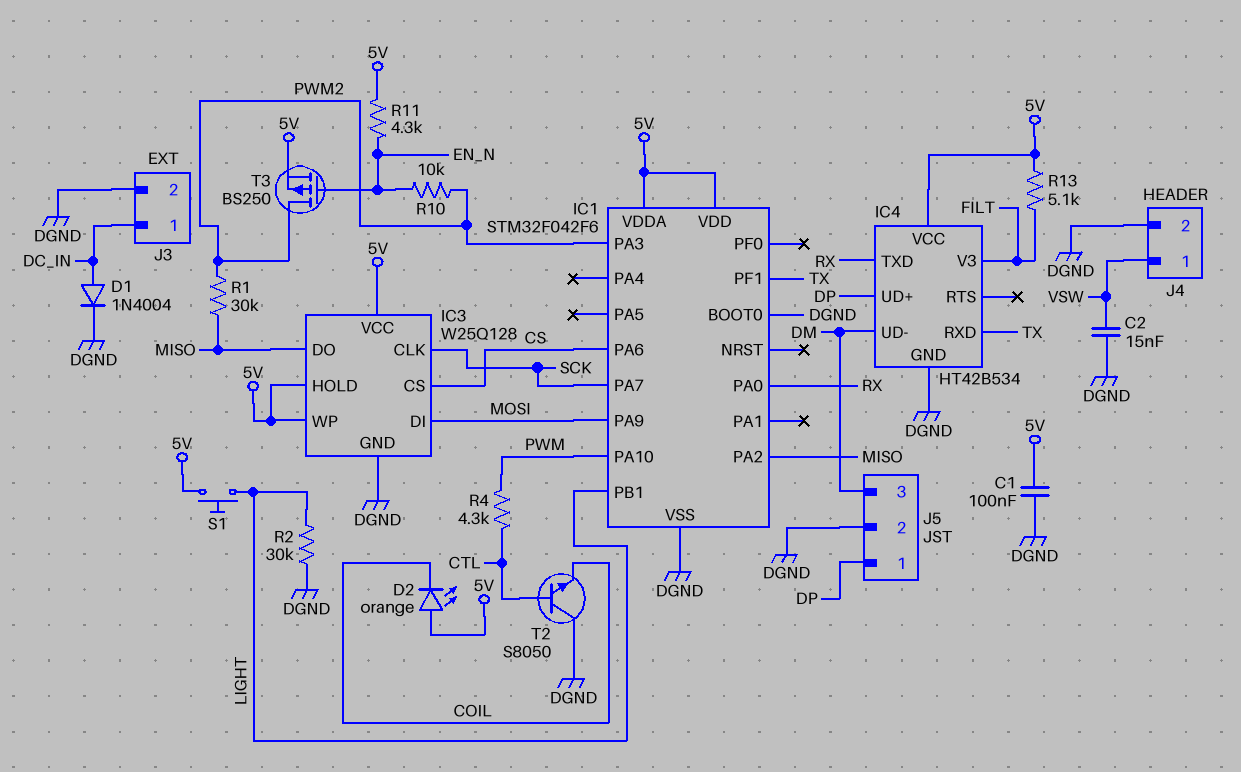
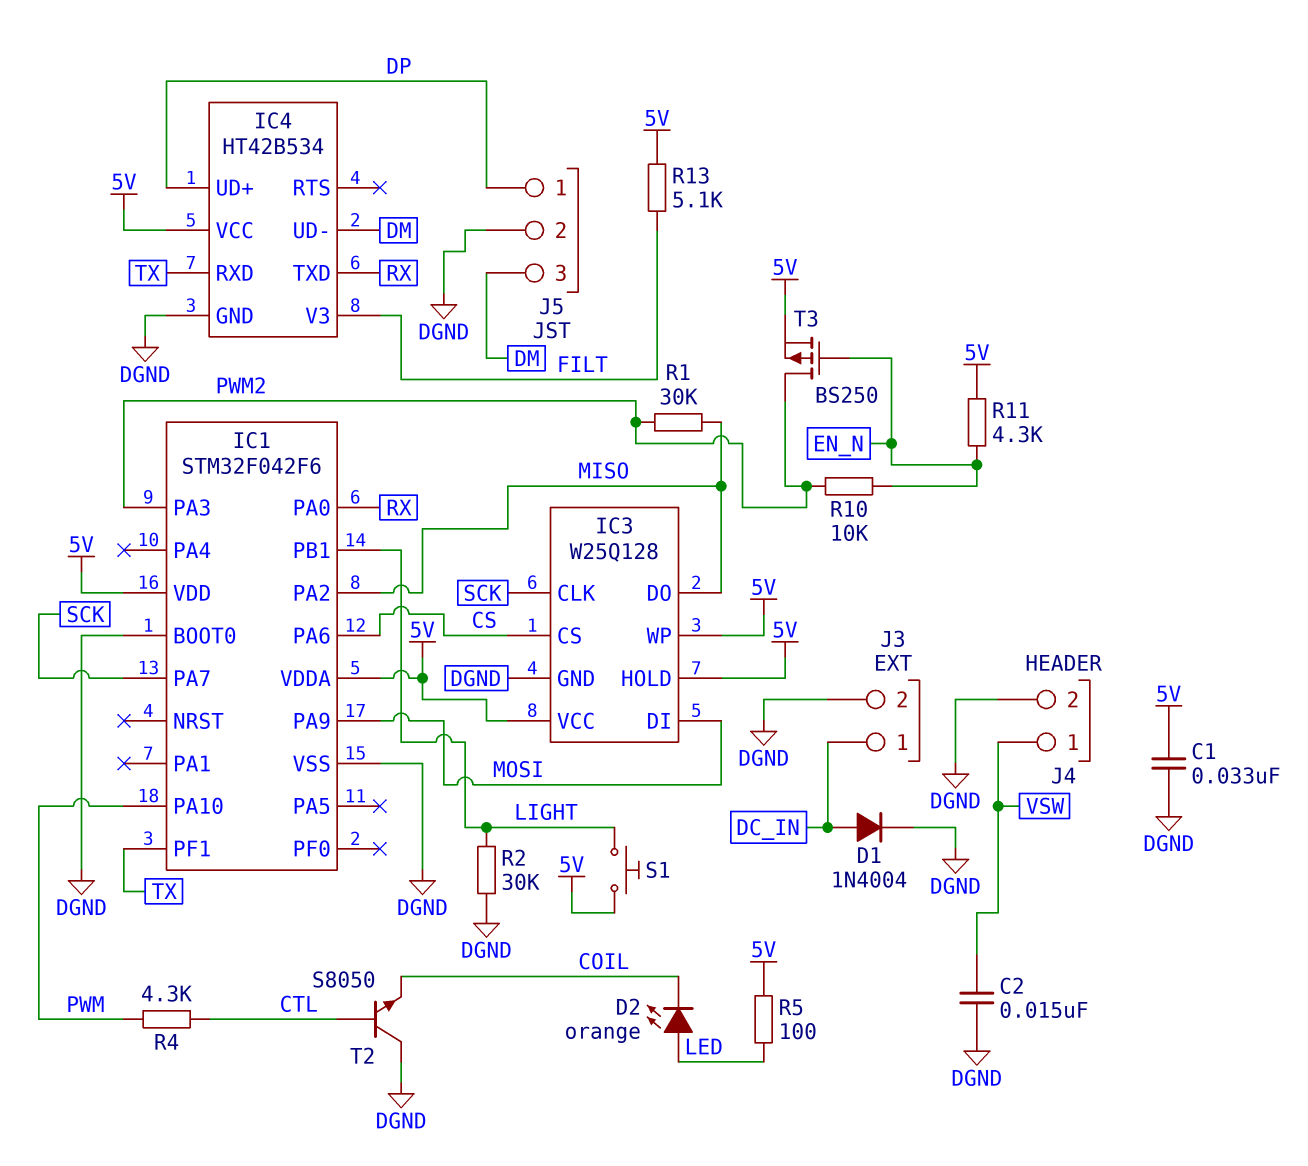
C1: 100nF (5V, DGND) -> 33nF (5V, DGND)
D2: LED orange (A 5V, K COIL) -> LED orange (A LED, K COIL)
R5: none -> 100 (5V, LED)

